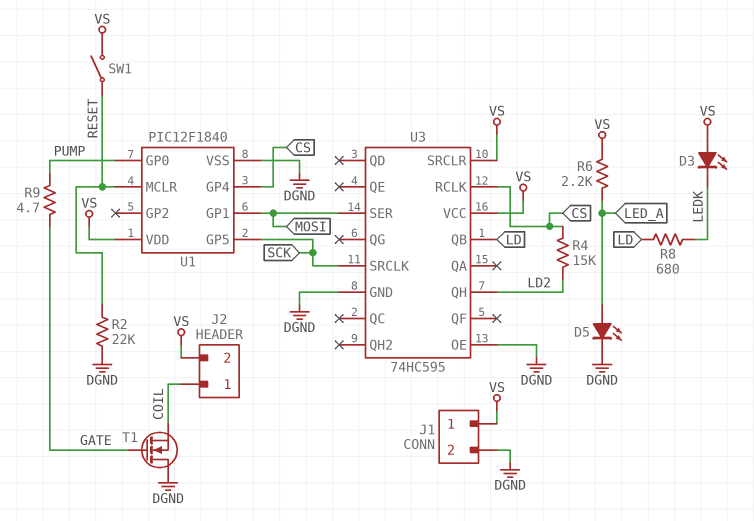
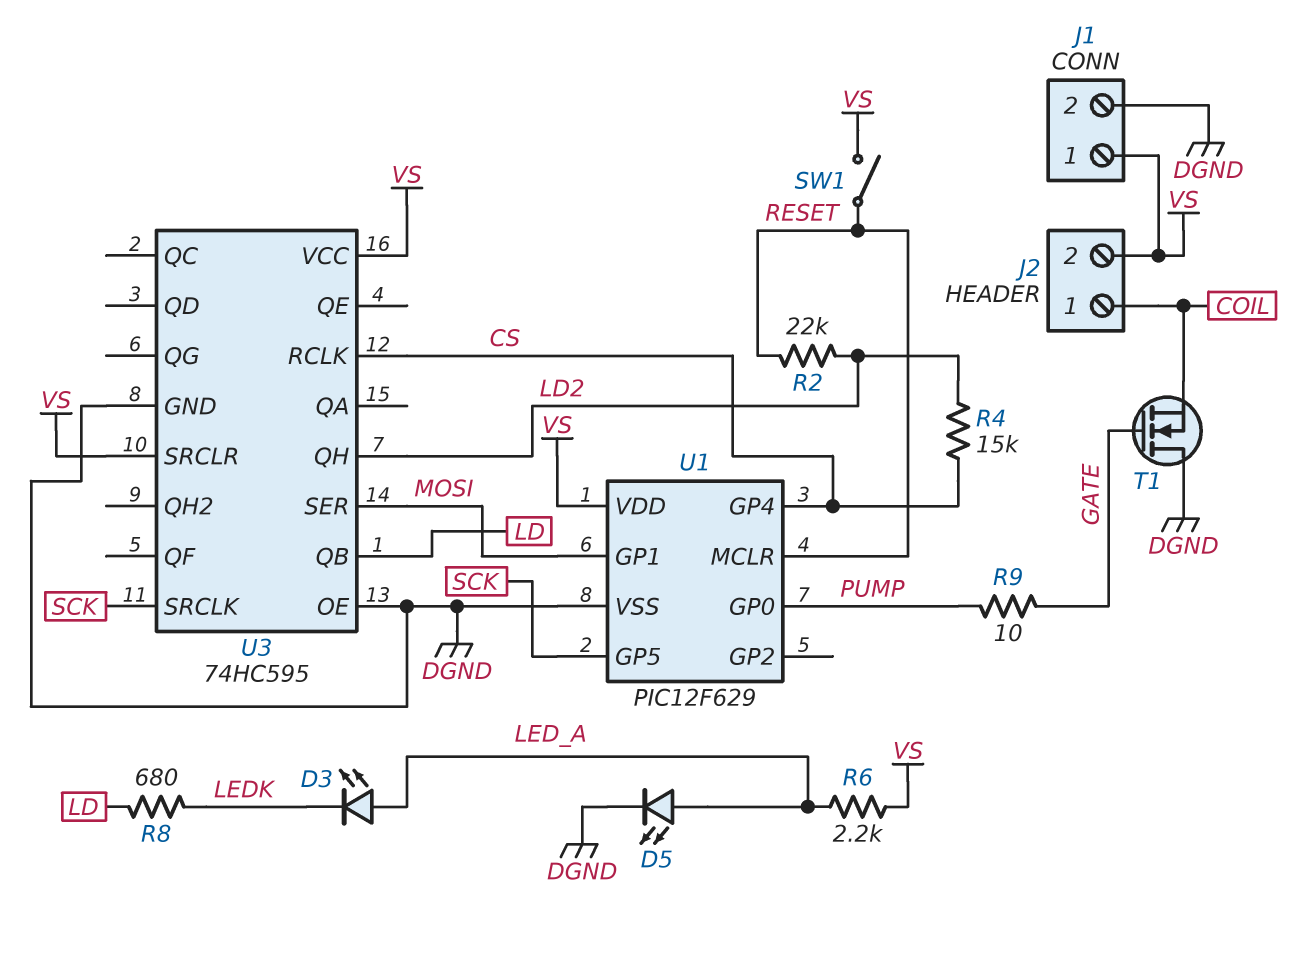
D3: LED (A VS, K LEDK) -> LED (A LED_A, K LEDK)
R2: 22k (DGND, RESET) -> 22k (LD2, RESET)
R9: 4.7 (GATE, PUMP) -> 10 (GATE, PUMP)
U1: PIC12F1840 -> PIC12F629

